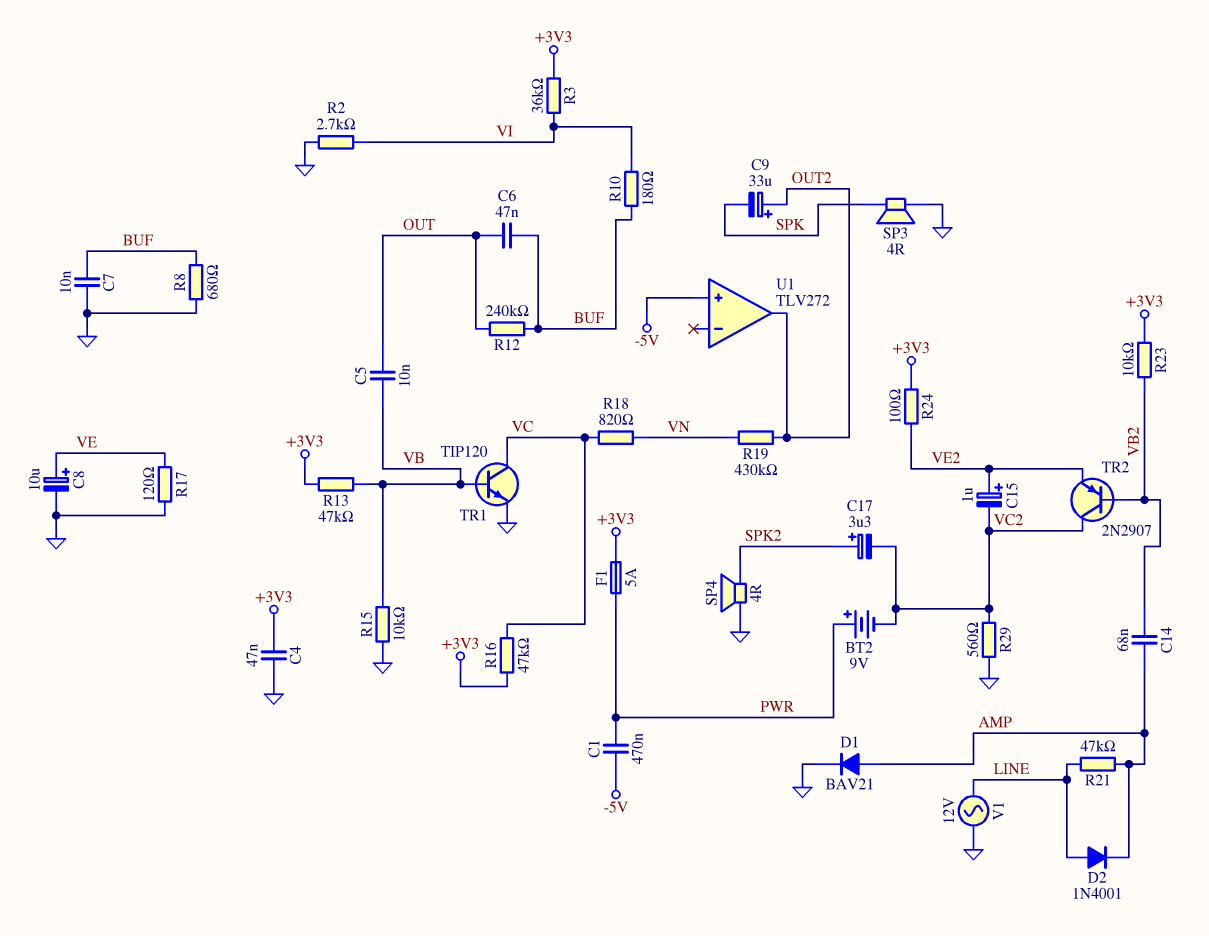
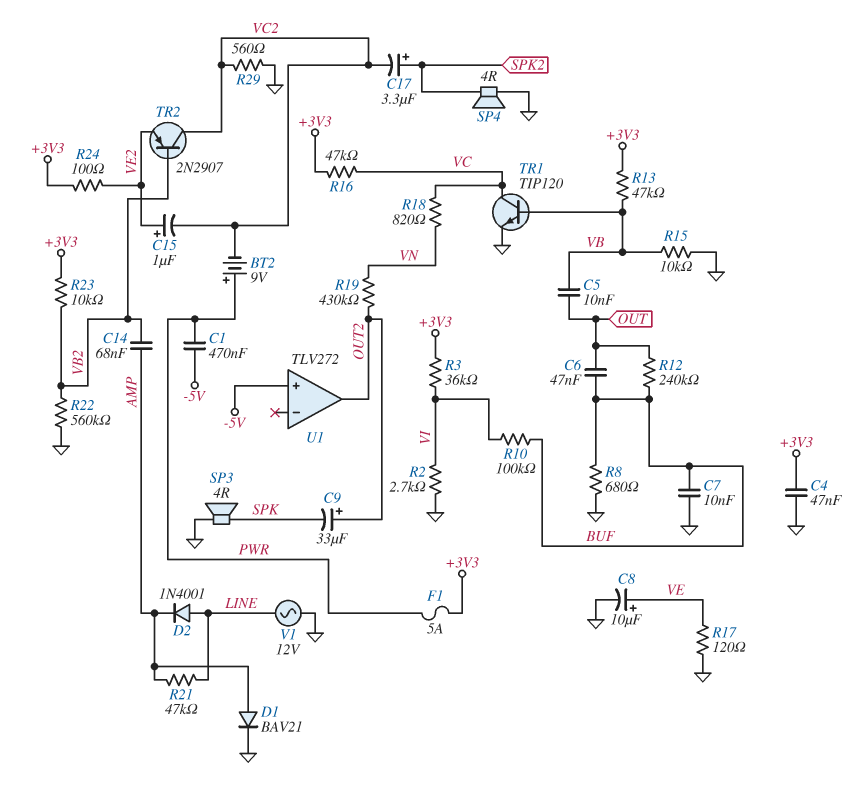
R10: 180 (BUF, VI) -> 100k (BUF, VI)
R22: none -> 560k (GND, VB2)

